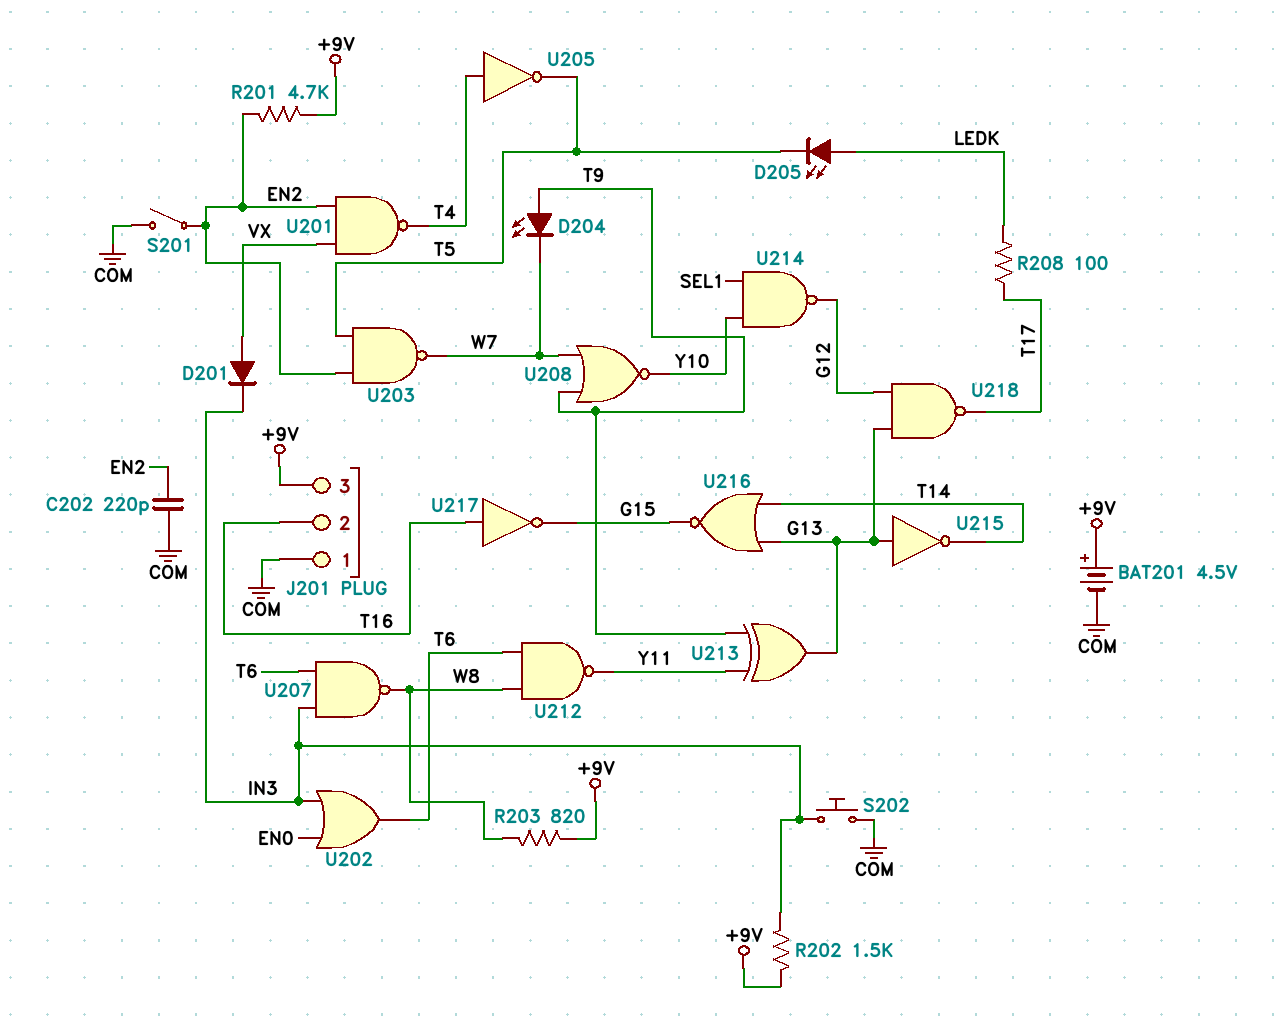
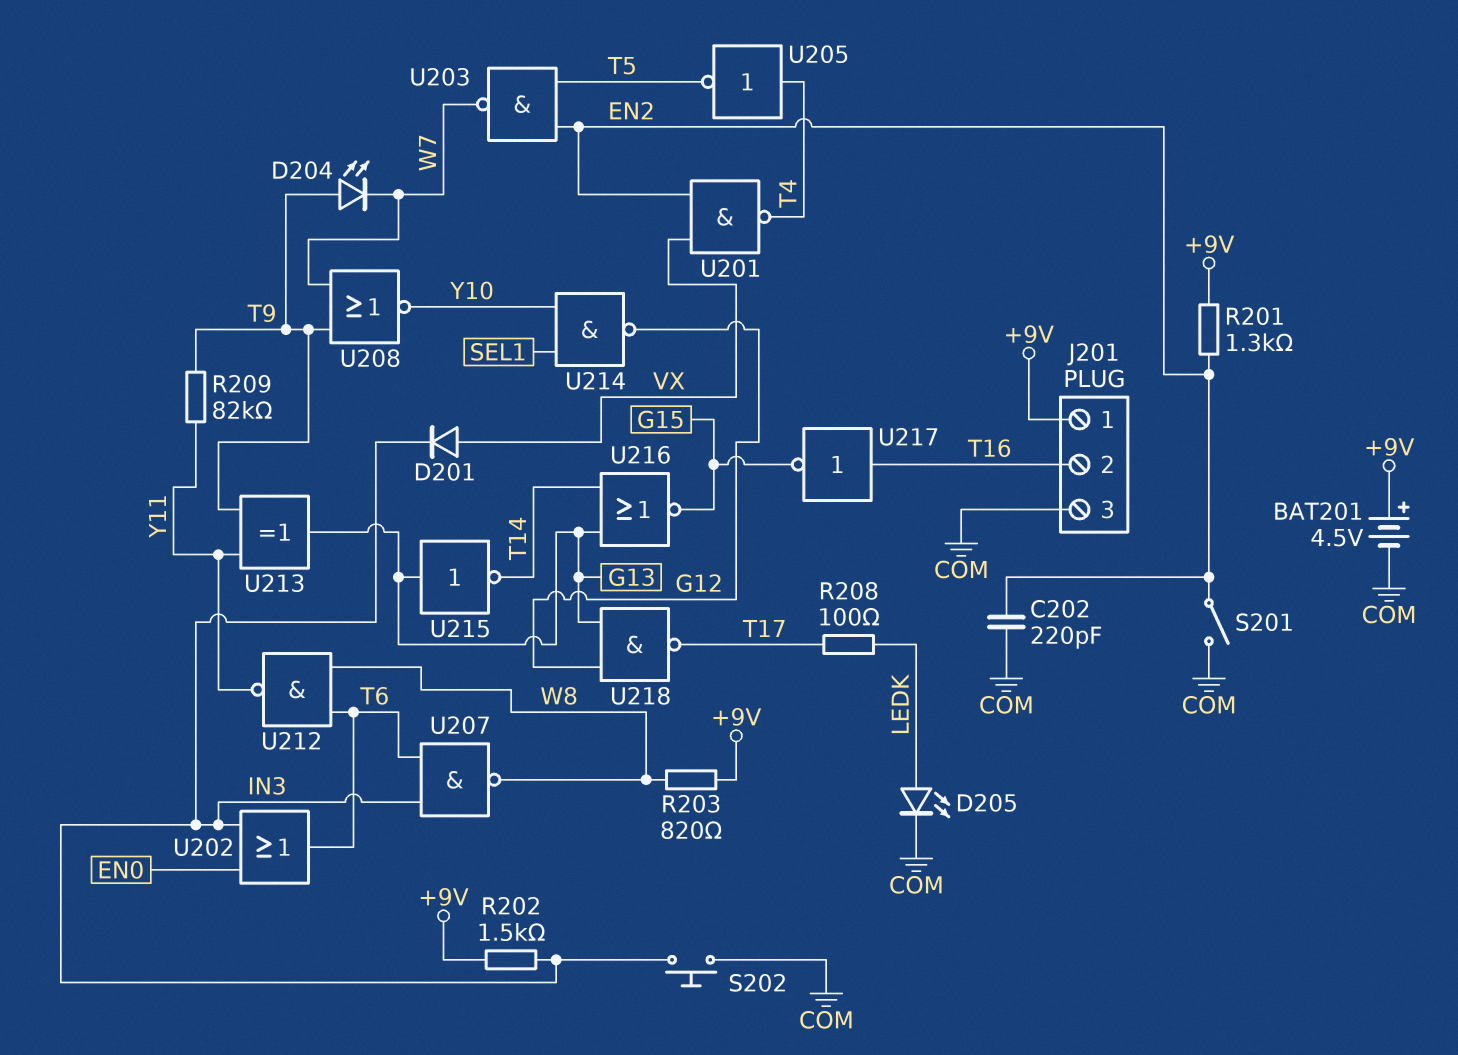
D205: LED (A LEDK, K T5) -> LED (A LEDK, K COM)
J201 pin 1: COM -> +9V
J201 pin 3: +9V -> COM
R201: 4.7k (+9V, EN2) -> 1.3k (+9V, EN2)
R209: none -> 82k (T9, Y11)

